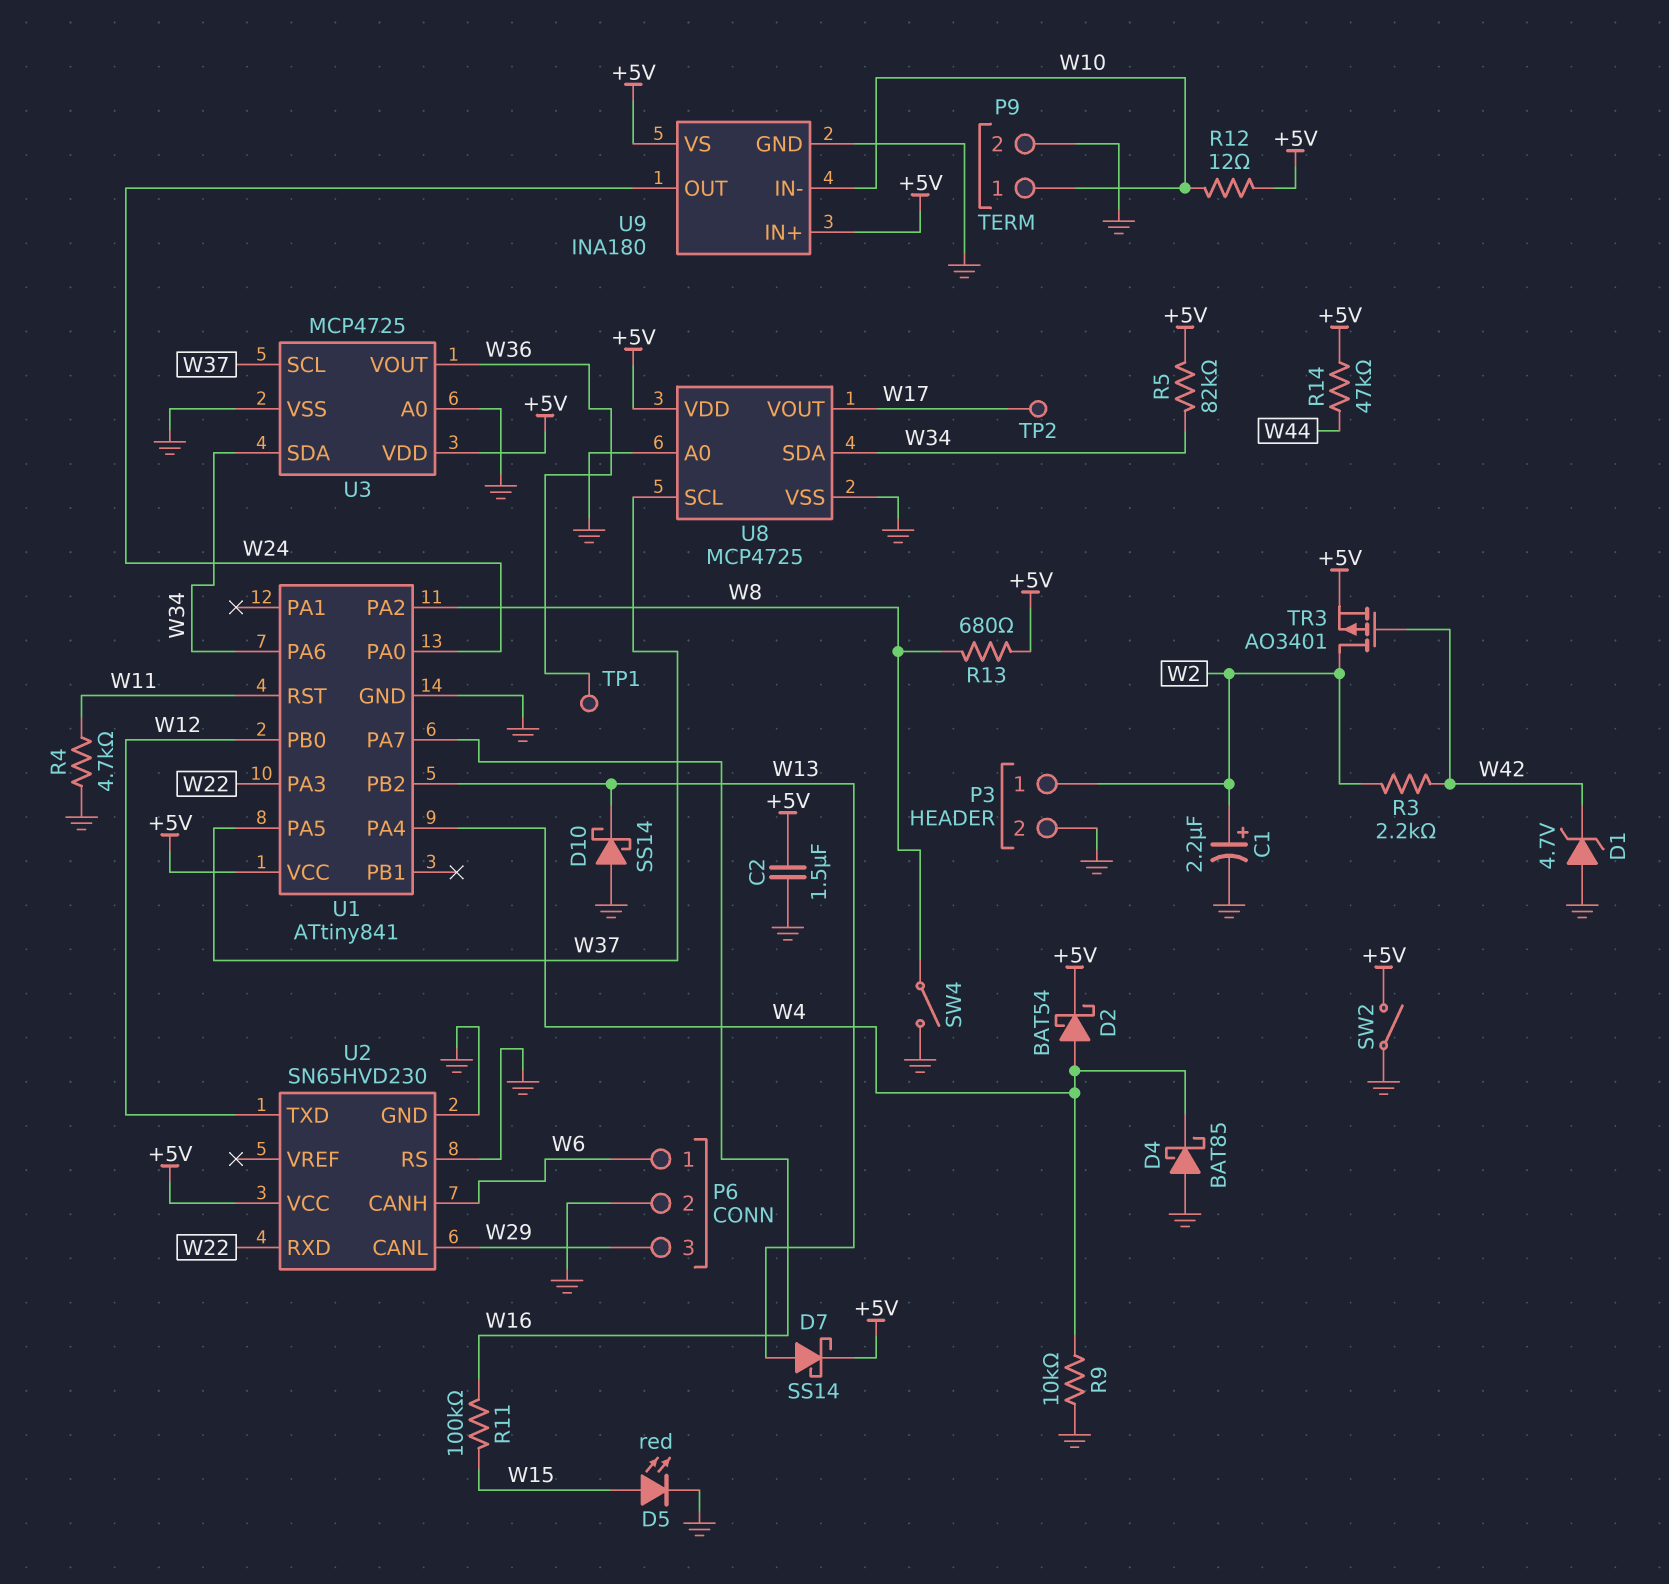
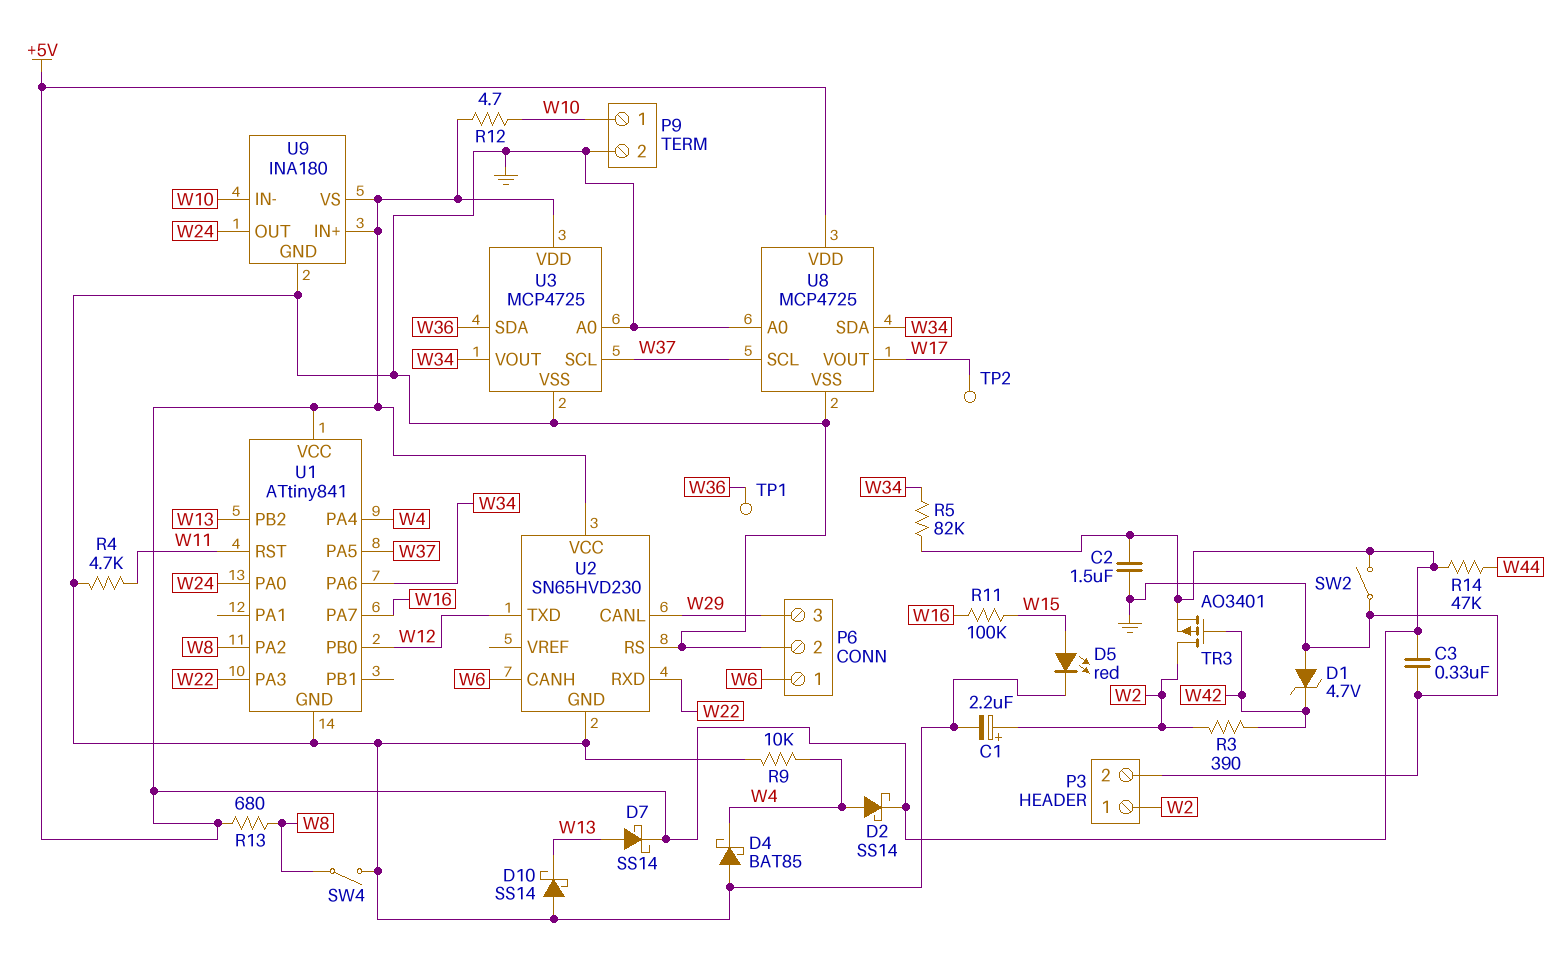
C3: none -> 330nF (+5V, GND)
D2: schottky BAT54 (A W4, K +5V) -> schottky SS14 (A W4, K +5V)
R3: 2.2k (W2, W42) -> 390 (W2, W42)
R12: 12 (+5V, W10) -> 4.7 (+5V, W10)
U3 pin SDA: W34 -> W36
U3 pin VOUT: W36 -> W34

